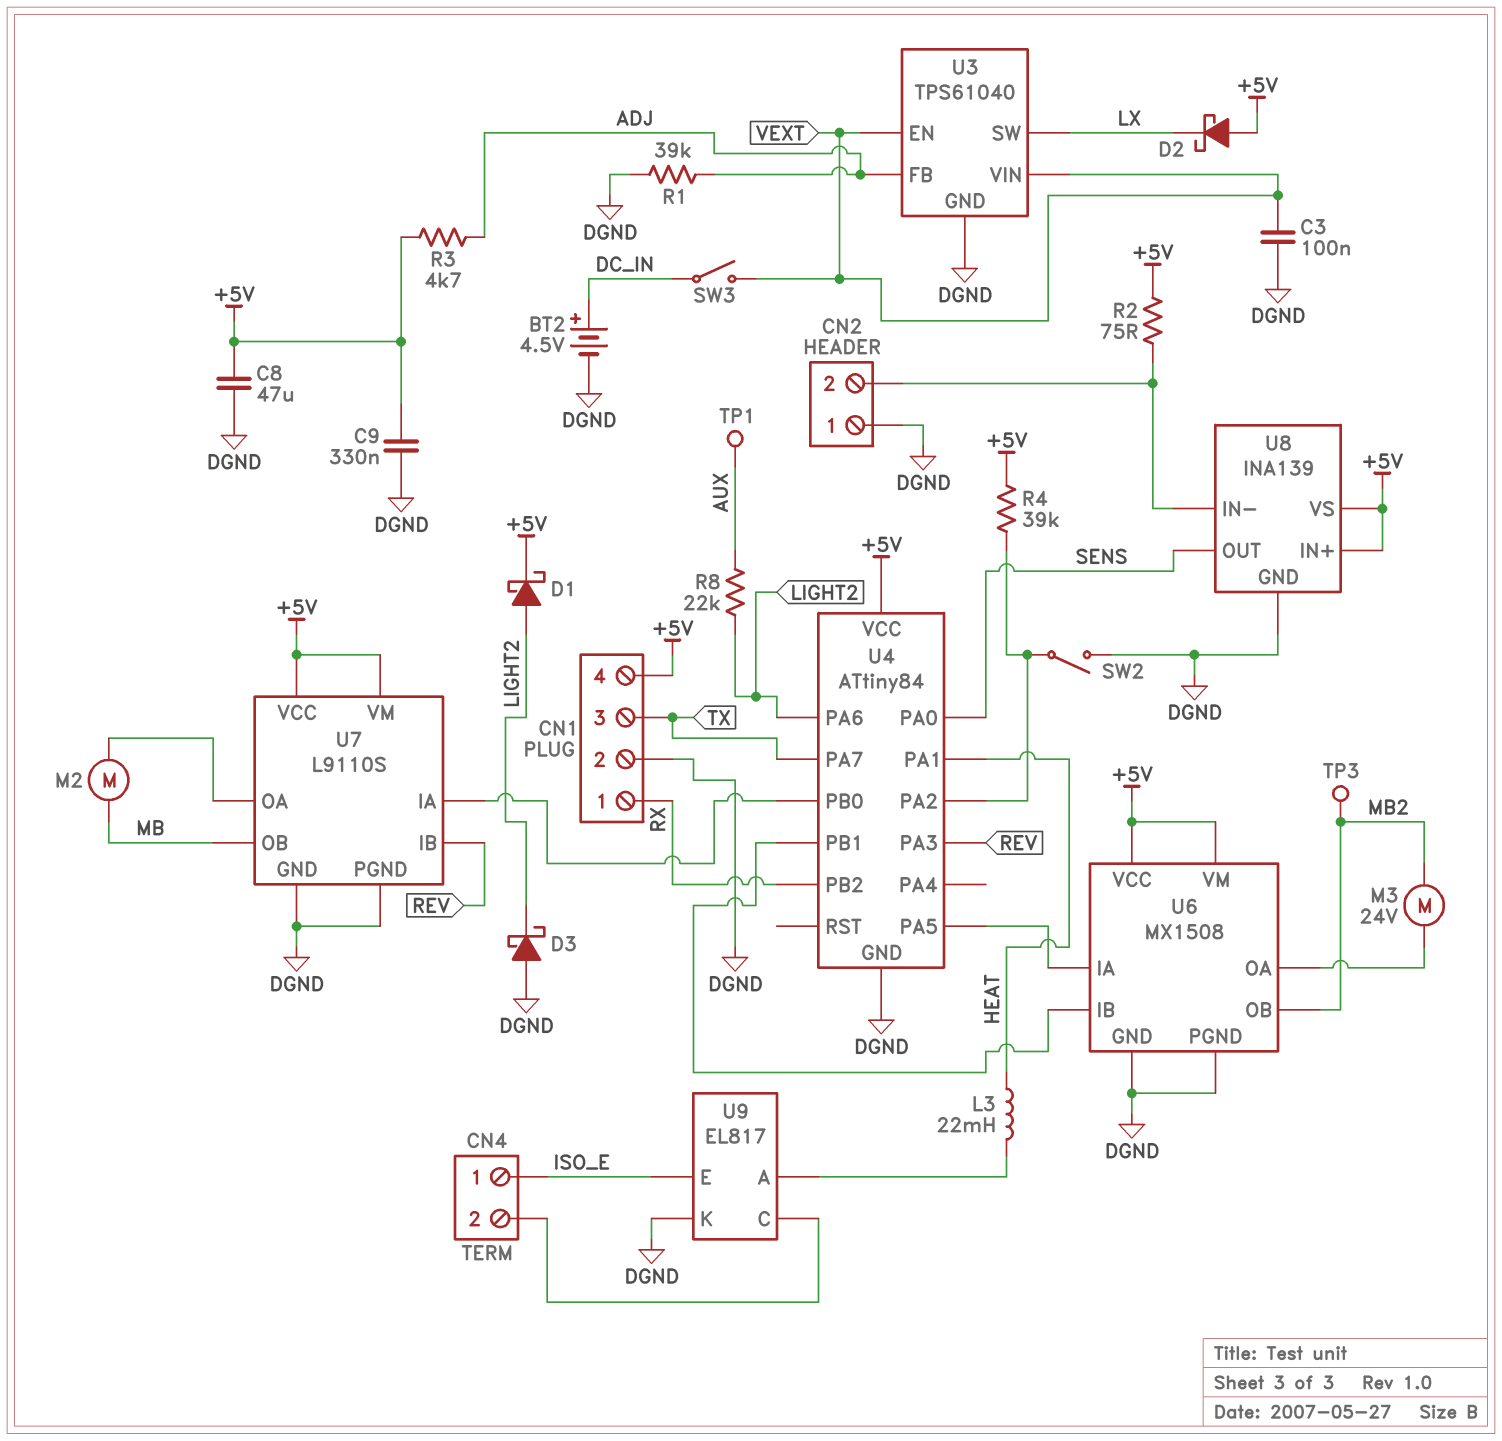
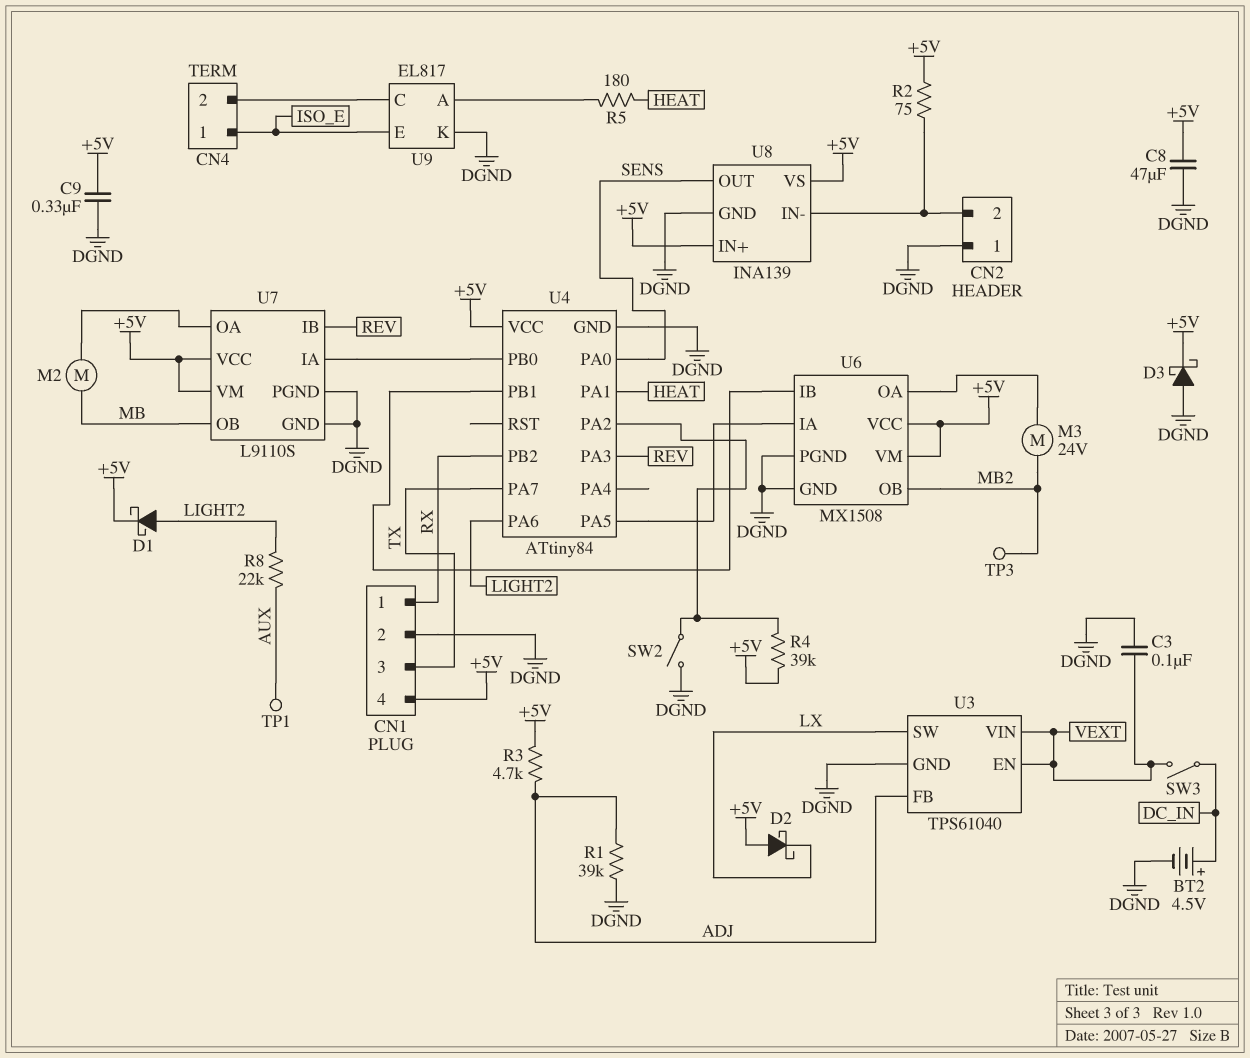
D3: schottky (A DGND, K LIGHT2) -> schottky (A DGND, K +5V)
L3: 22mH (HEAT, U9/A) -> none
R5: none -> 180 (HEAT, U9/A)

